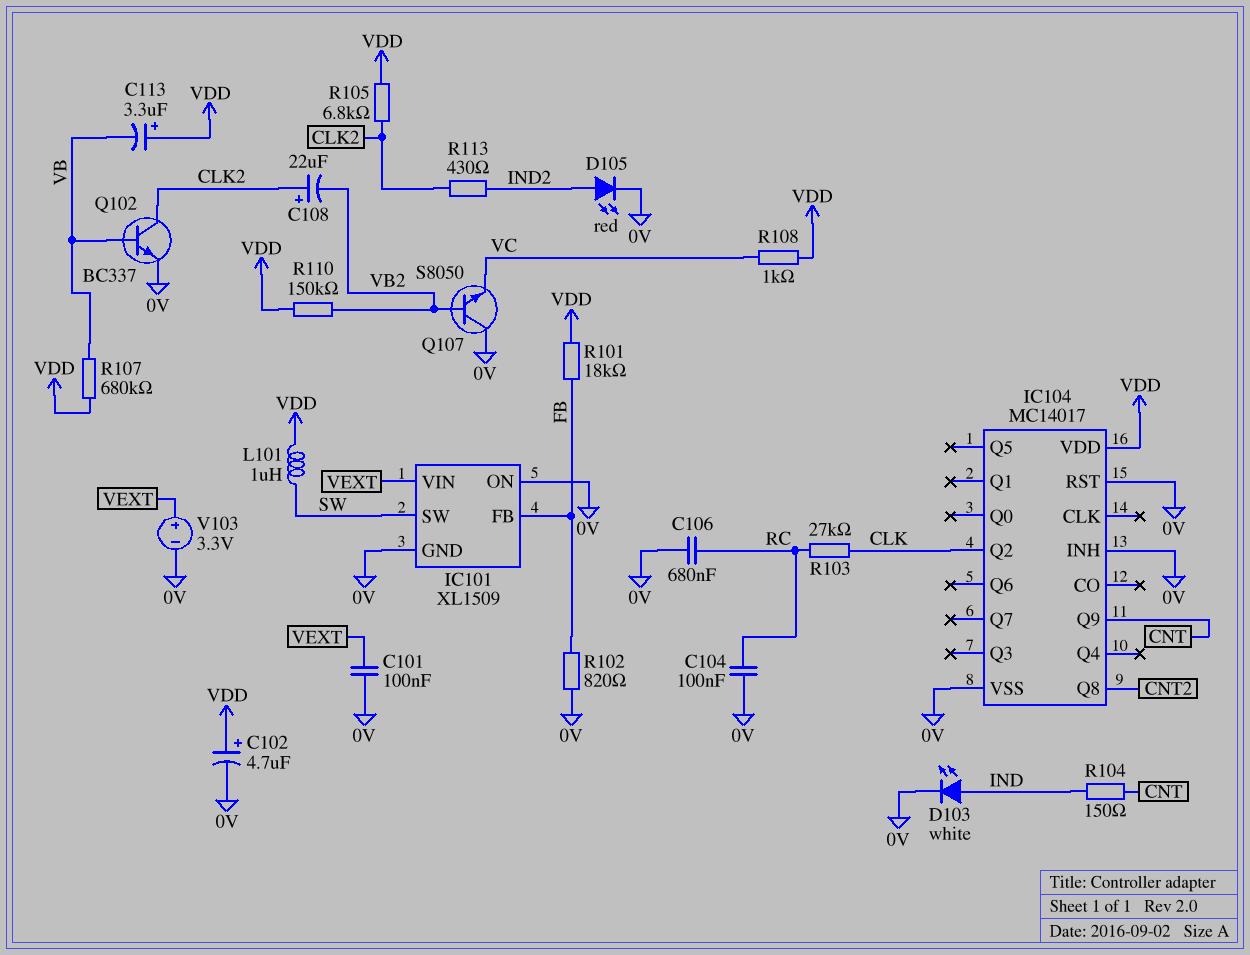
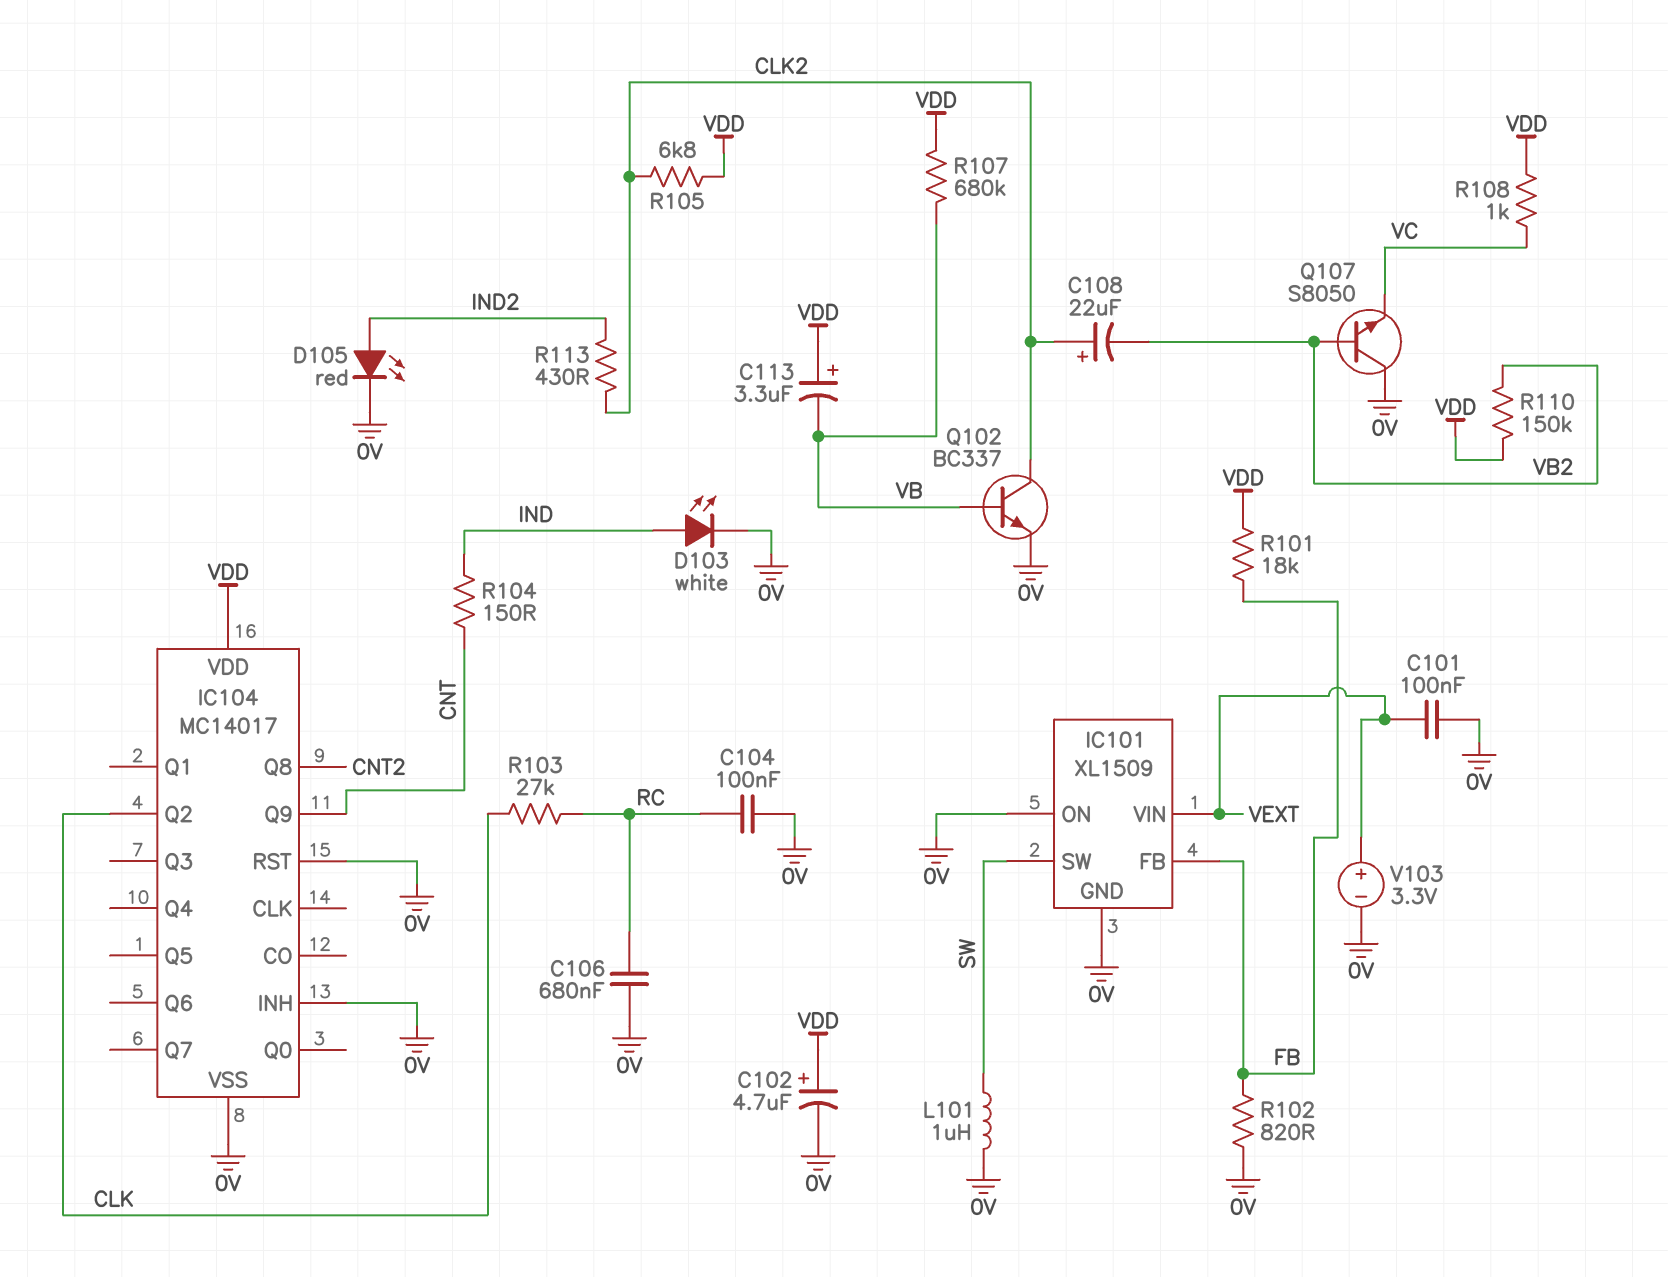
L101: 1uH (SW, VDD) -> 1uH (0V, SW)

